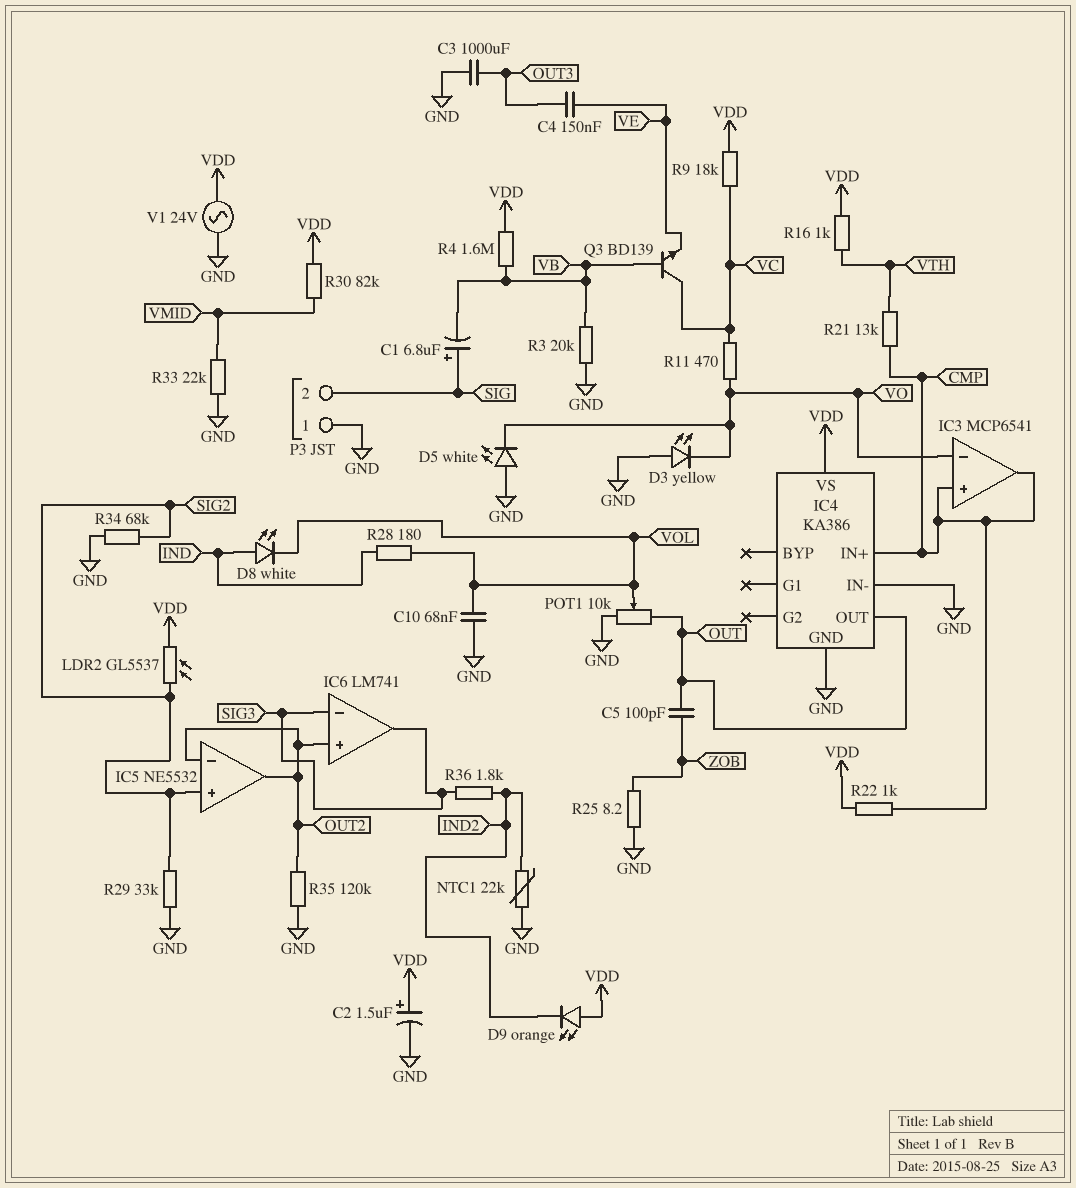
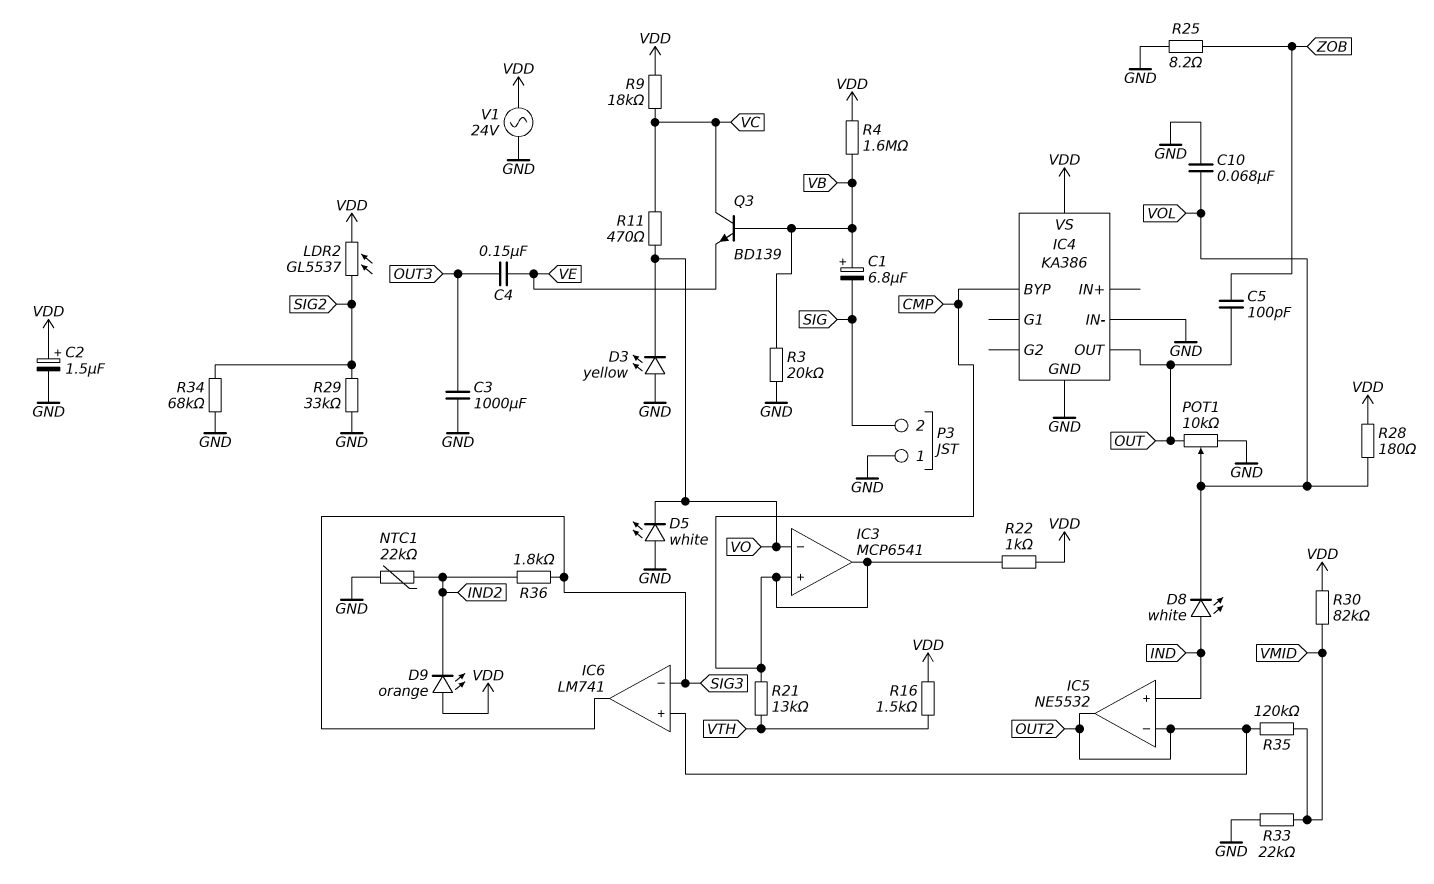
C1: 6.8uF (plus SIG, minus VB) -> 6.8uF (plus VB, minus SIG)
IC4 pin BYP: none -> CMP
IC4 pin IN+: CMP -> none
IC5 pin in+: SIG2 -> IND
R16: 1k (VDD, VTH) -> 1.5k (VDD, VTH)
R28: 180 (IND, VOL) -> 180 (VDD, VOL)
R35: 120k (GND, OUT2) -> 120k (OUT2, VMID)

